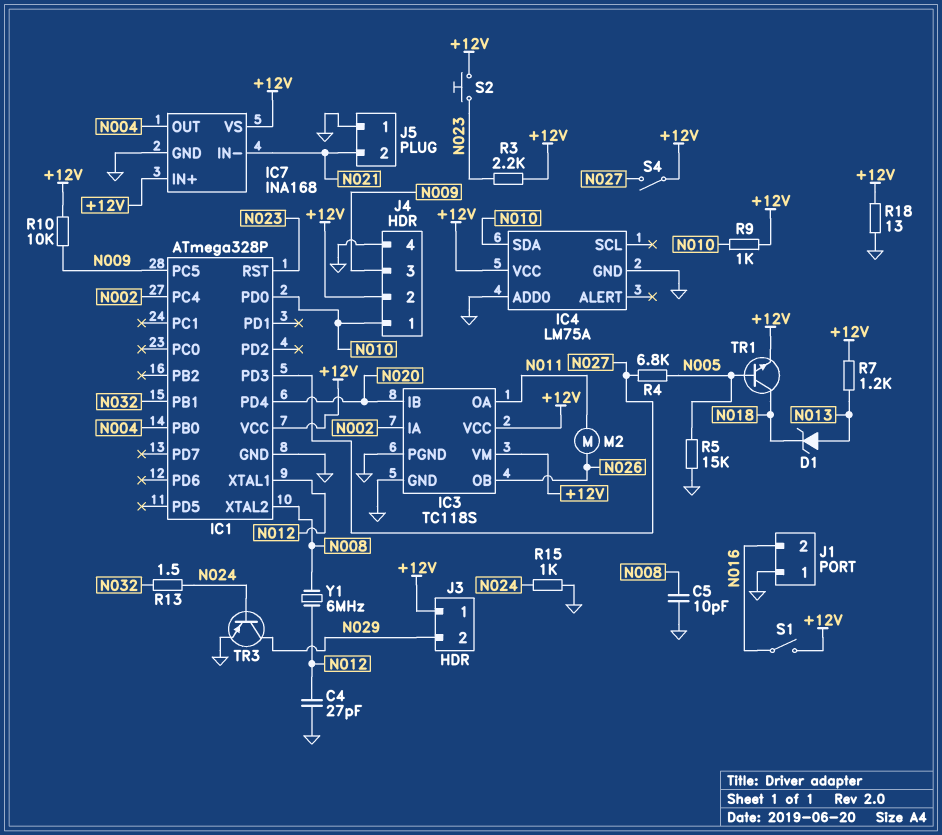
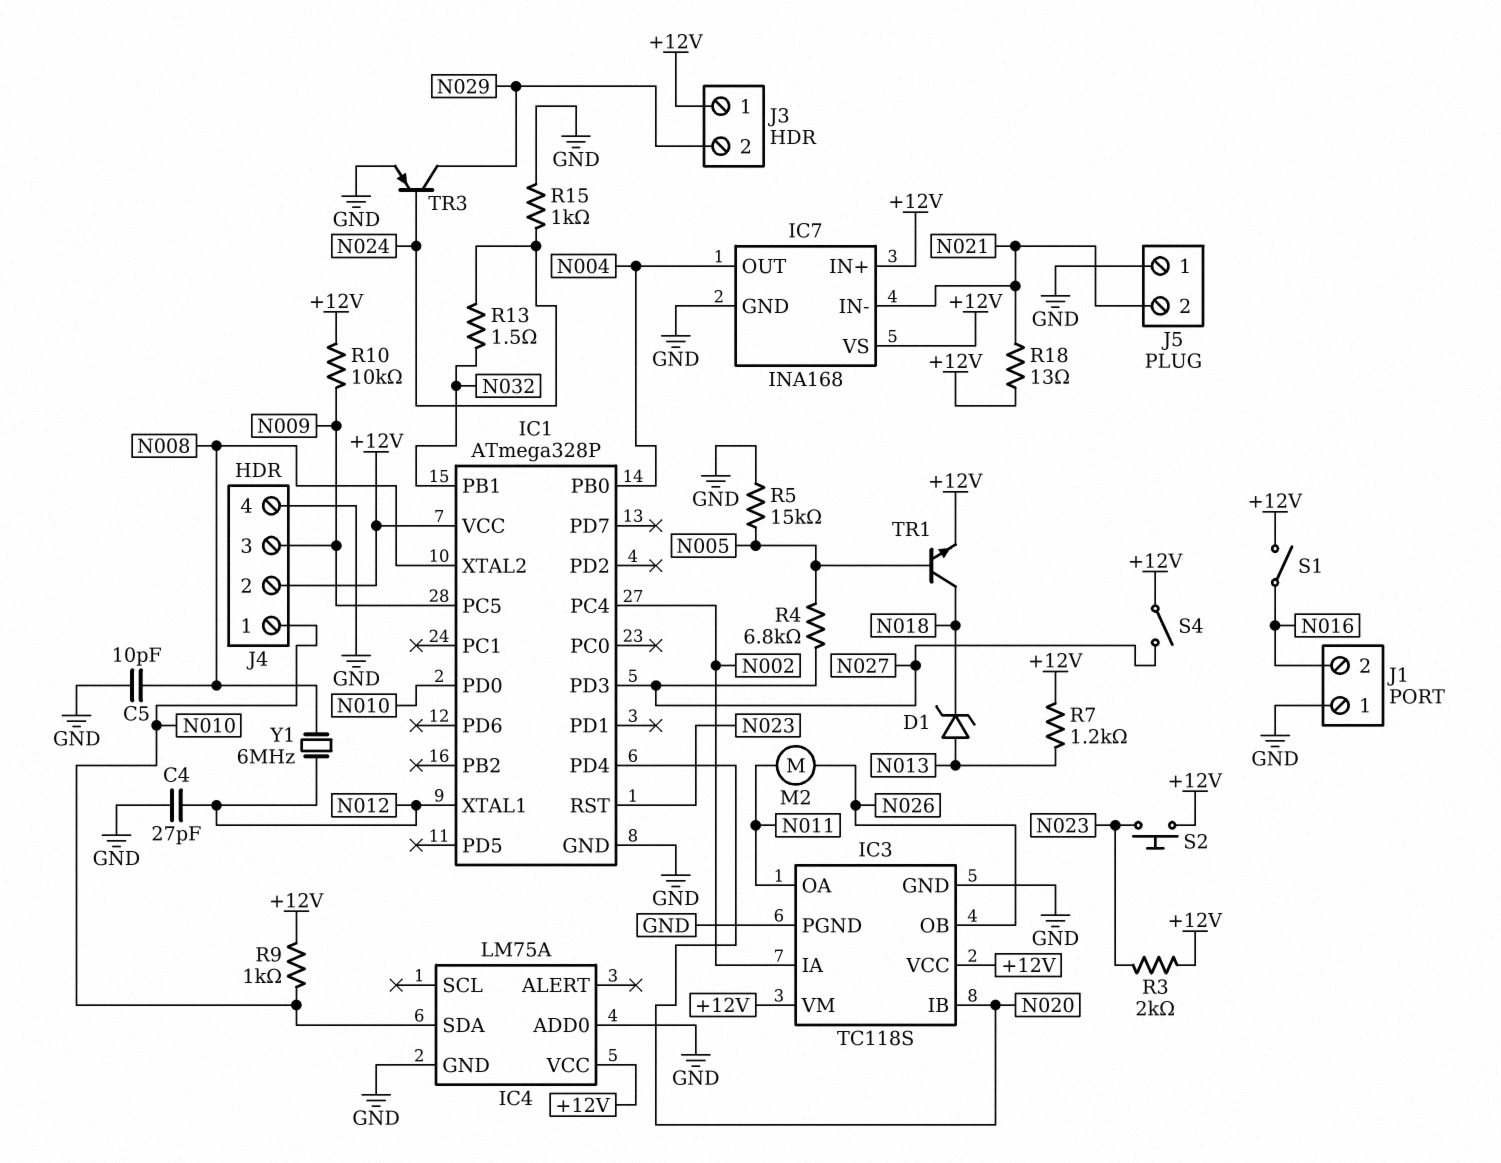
R3: 2.2k (+12V, N023) -> 2k (+12V, N023)
R18: 13 (+12V, GND) -> 13 (+12V, N021)

